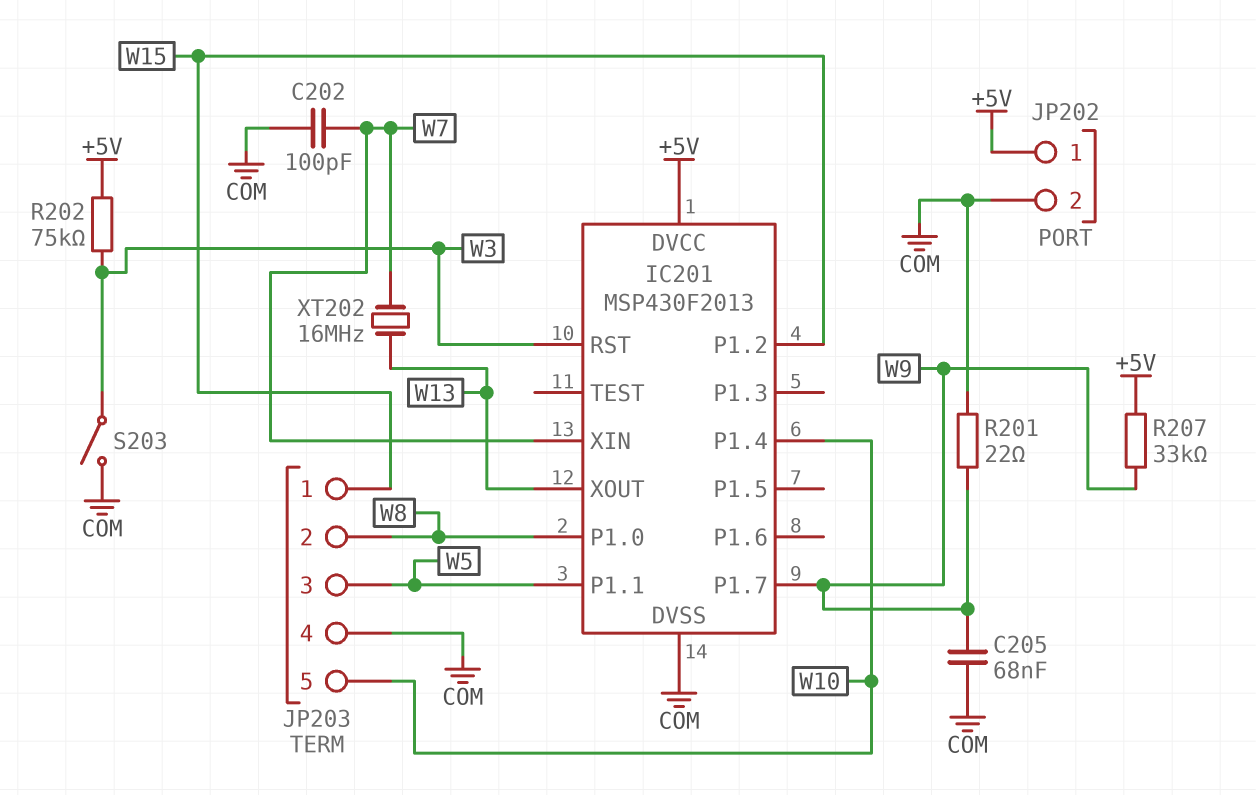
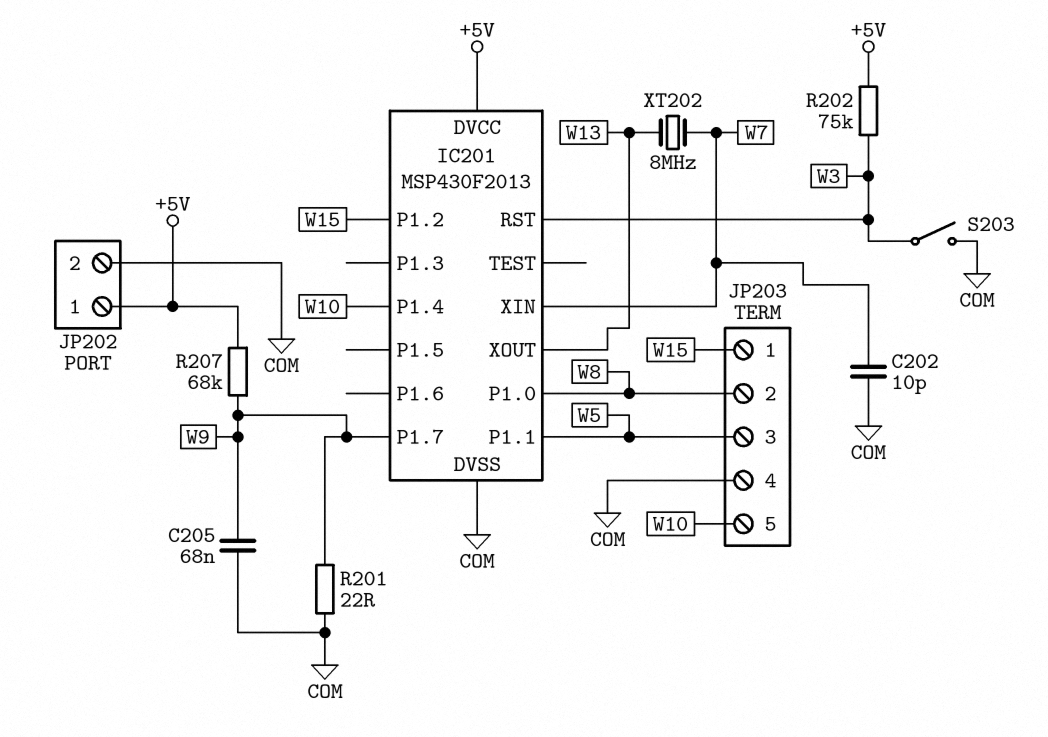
C202: 100pF (COM, W7) -> 10pF (COM, W7)
R207: 33k (+5V, W9) -> 68k (+5V, W9)
XT202: 16MHz (W7, W13) -> 8MHz (W7, W13)

